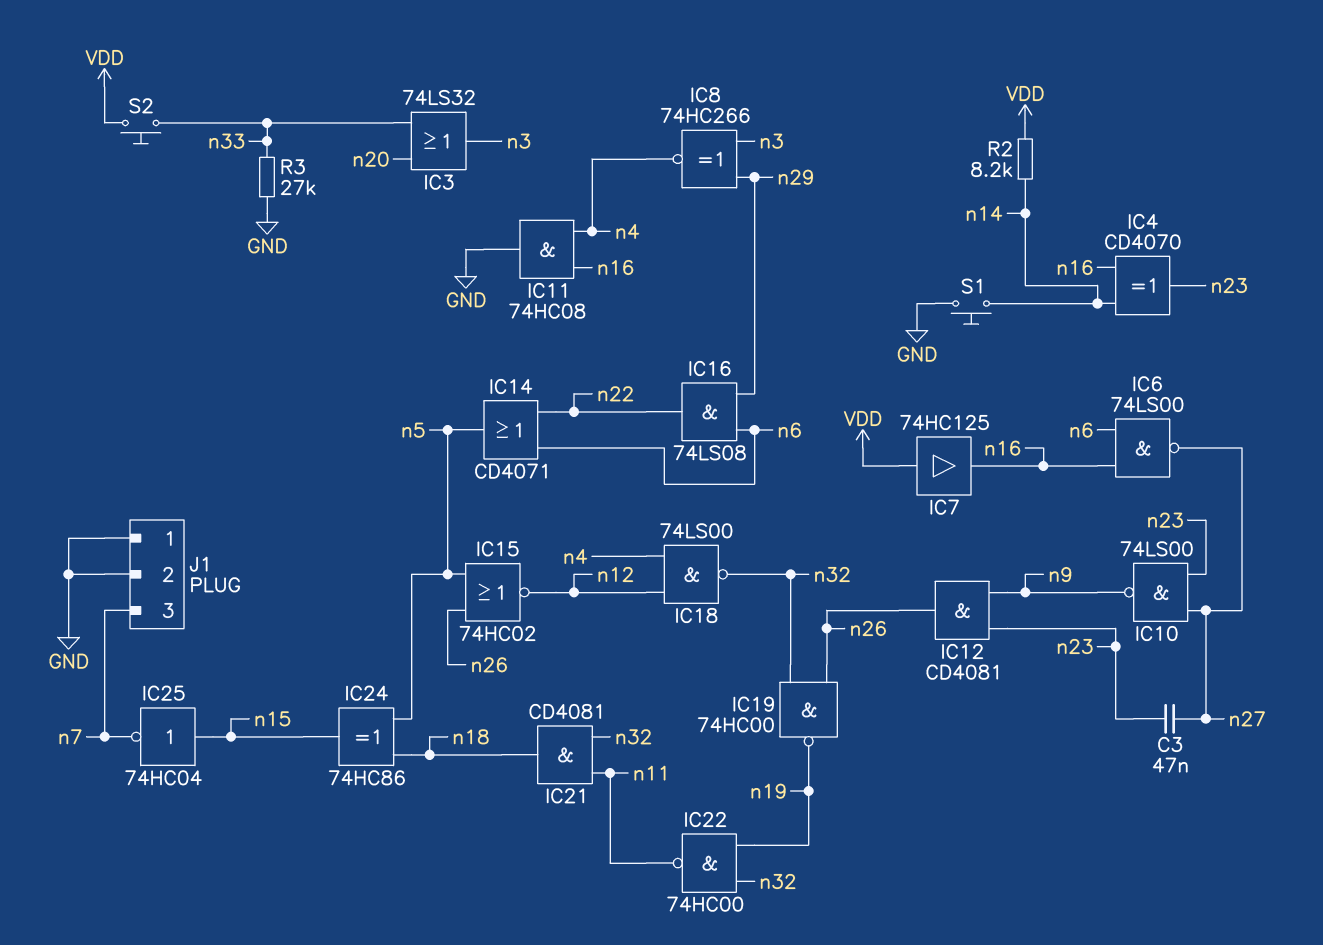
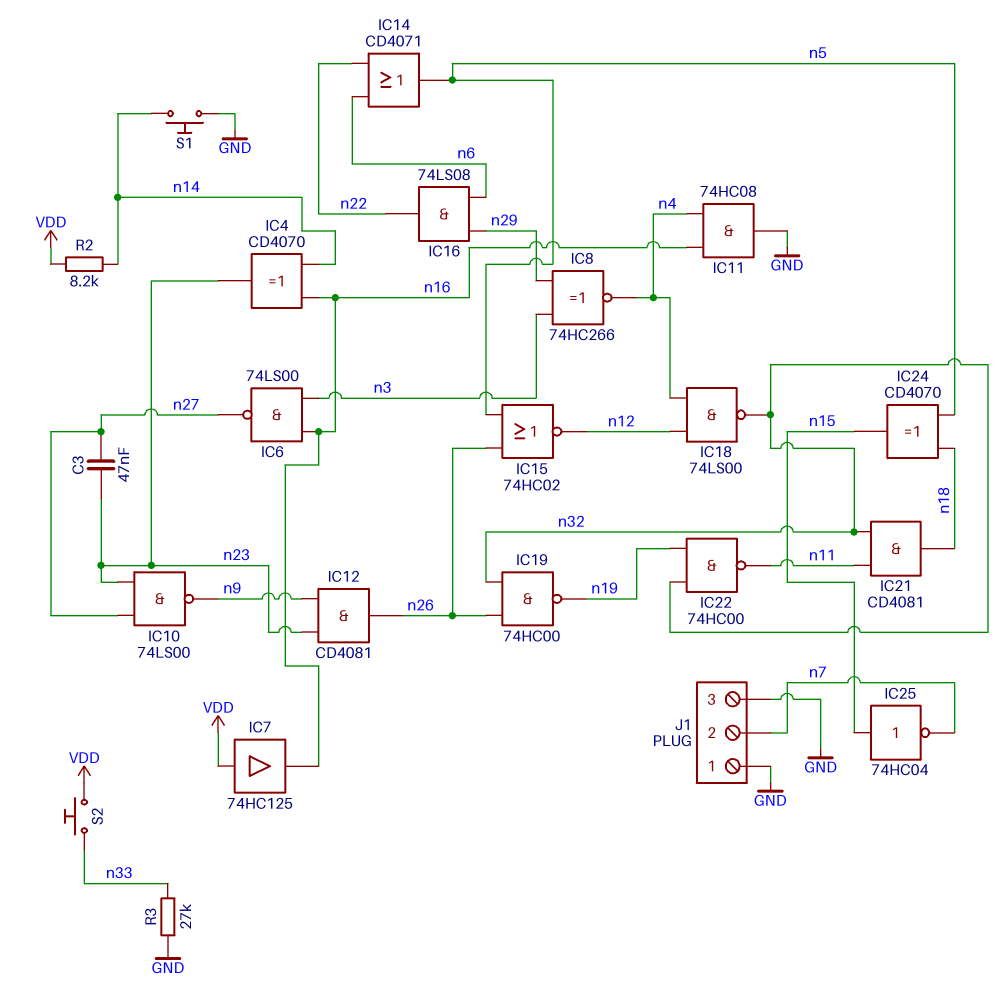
IC3: OR 74LS32 (in n20, in n33, out n3) -> none
IC6: NAND 74LS00 (in n6, in n16, out n27) -> NAND 74LS00 (in n3, in n16, out n27)
IC24: XOR 74HC86 (in n5, in n18, out n15) -> XOR CD4070 (in n5, in n18, out n15)
J1 pin 2: GND -> n7
J1 pin 3: n7 -> GND

